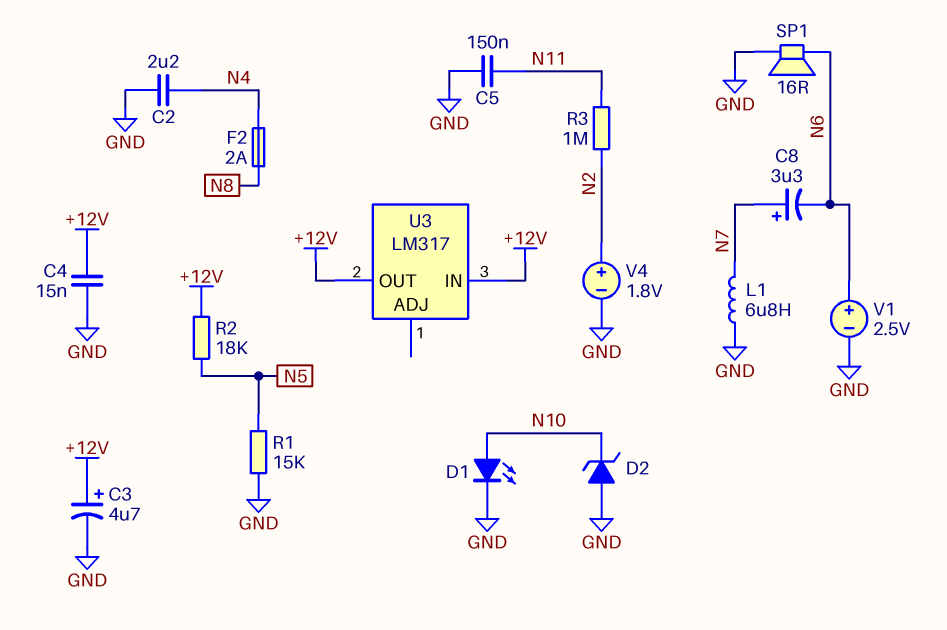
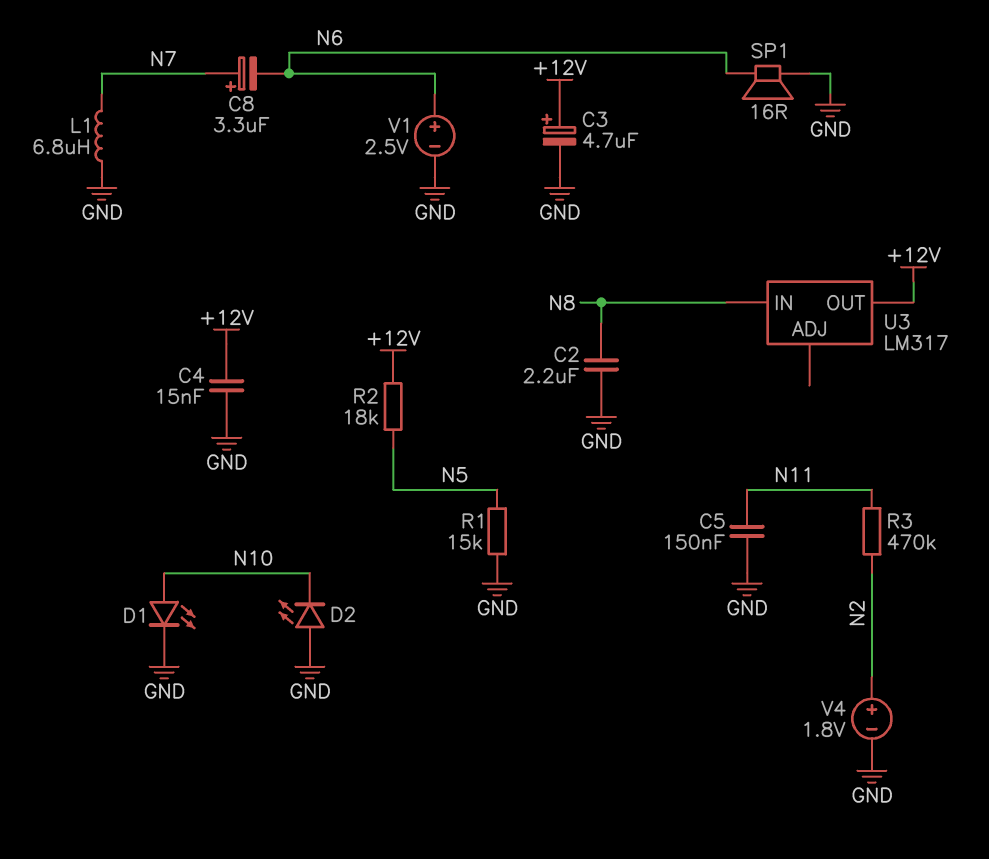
C2: 2.2uF (GND, N4) -> 2.2uF (GND, N8)
D2: zener (A GND, K N10) -> LED (A GND, K N10)
F2: 2A (N4, N8) -> none
R3: 1M (N2, N11) -> 470k (N2, N11)
U3 pin IN: +12V -> N8

